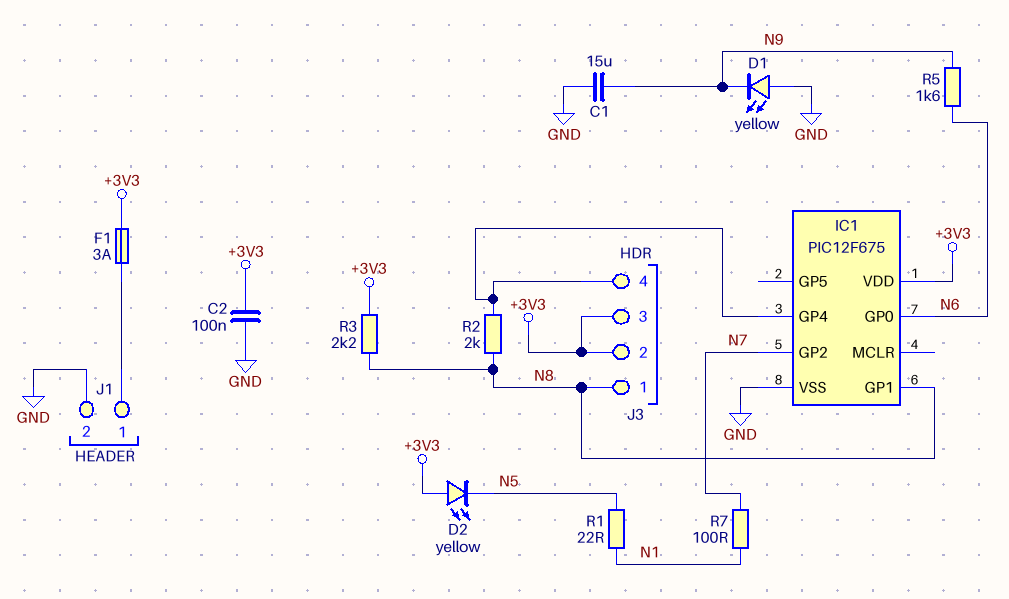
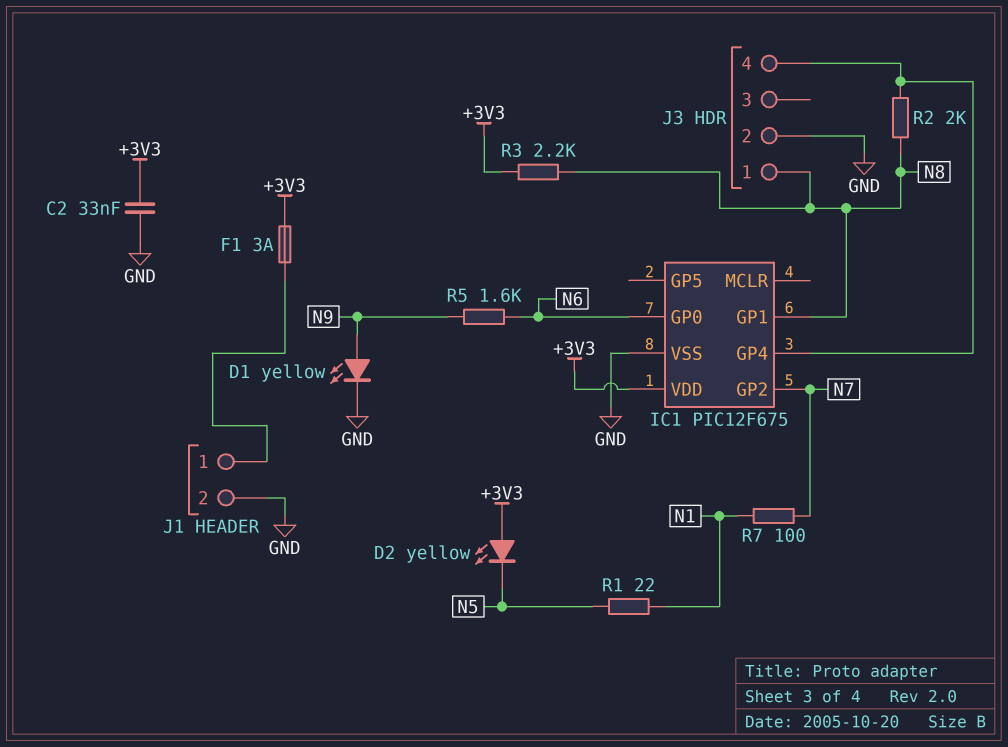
C1: 15uF (GND, N9) -> none
C2: 100nF (+3V3, GND) -> 33nF (+3V3, GND)
D1: LED yellow (A GND, K N9) -> LED yellow (A N9, K GND)
J3 pin 2: +3V3 -> GND
J3 pin 3: +3V3 -> none

